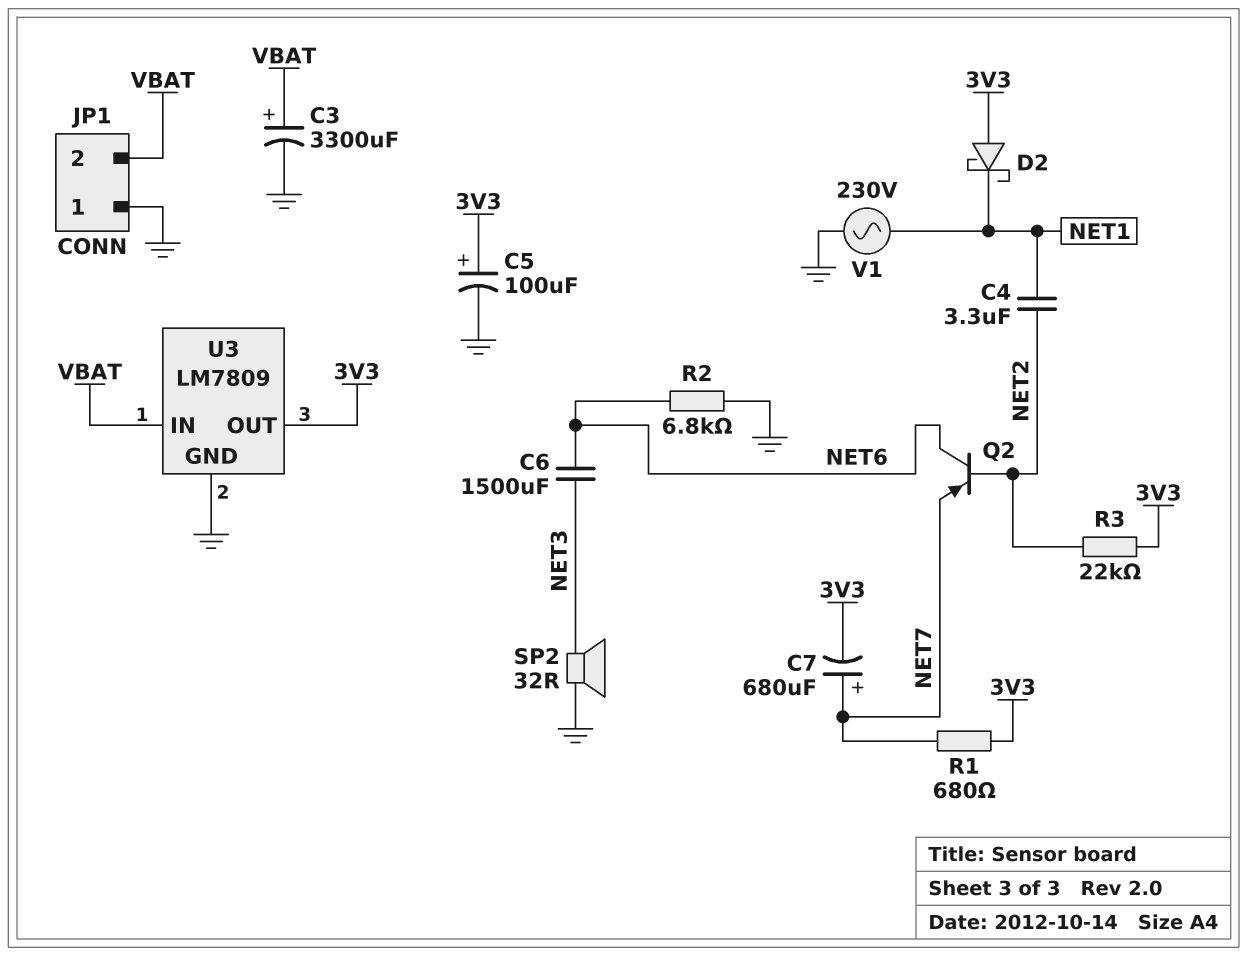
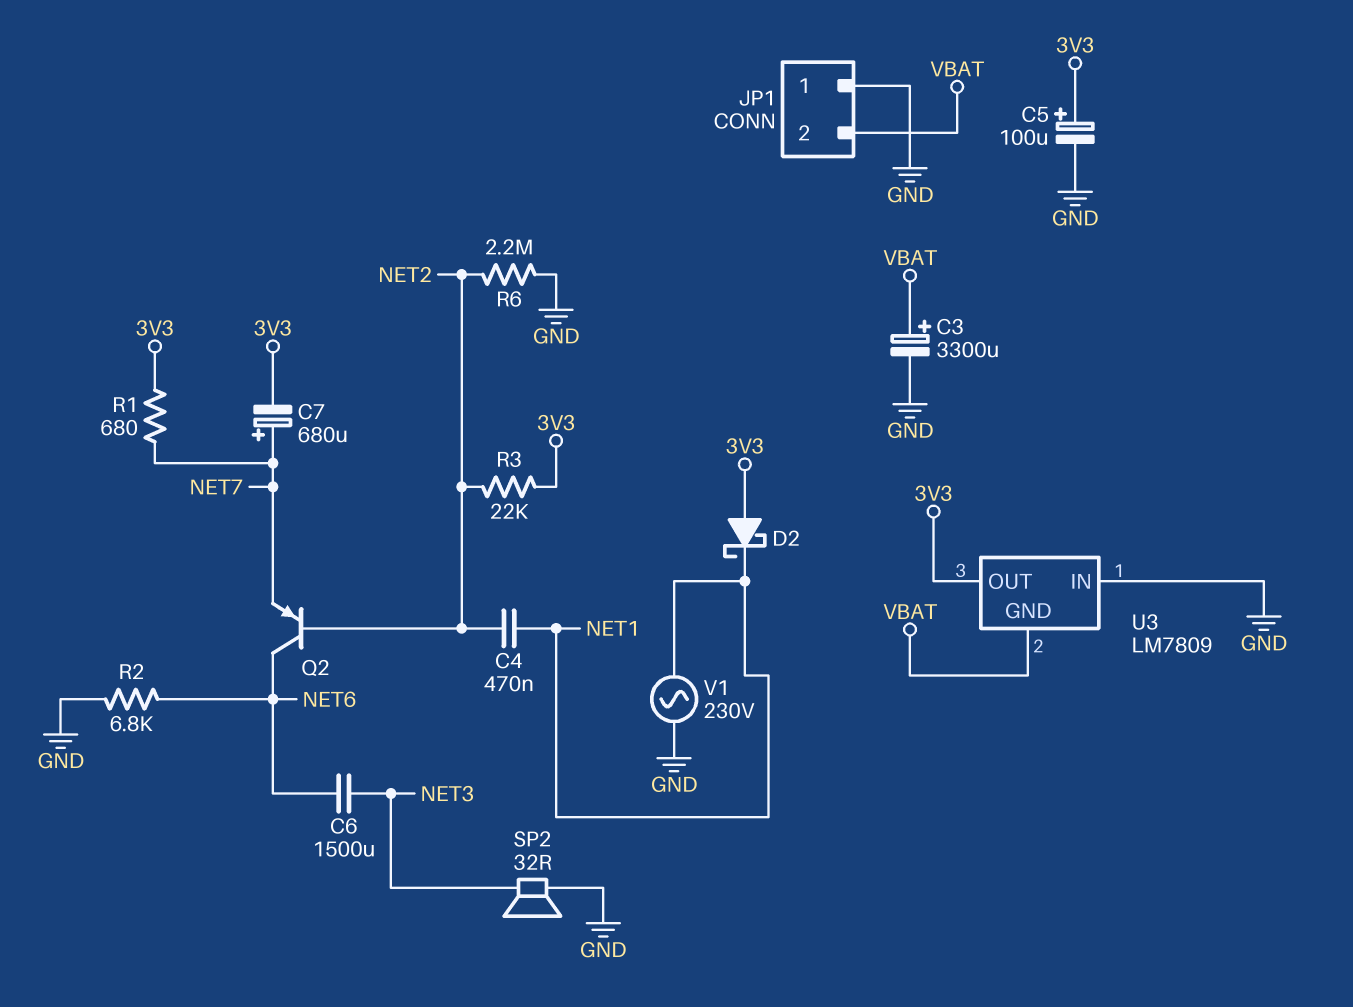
C4: 3.3uF (NET1, NET2) -> 470nF (NET1, NET2)
R6: none -> 2.2M (GND, NET2)
U3 pin GND: GND -> VBAT
U3 pin IN: VBAT -> GND

